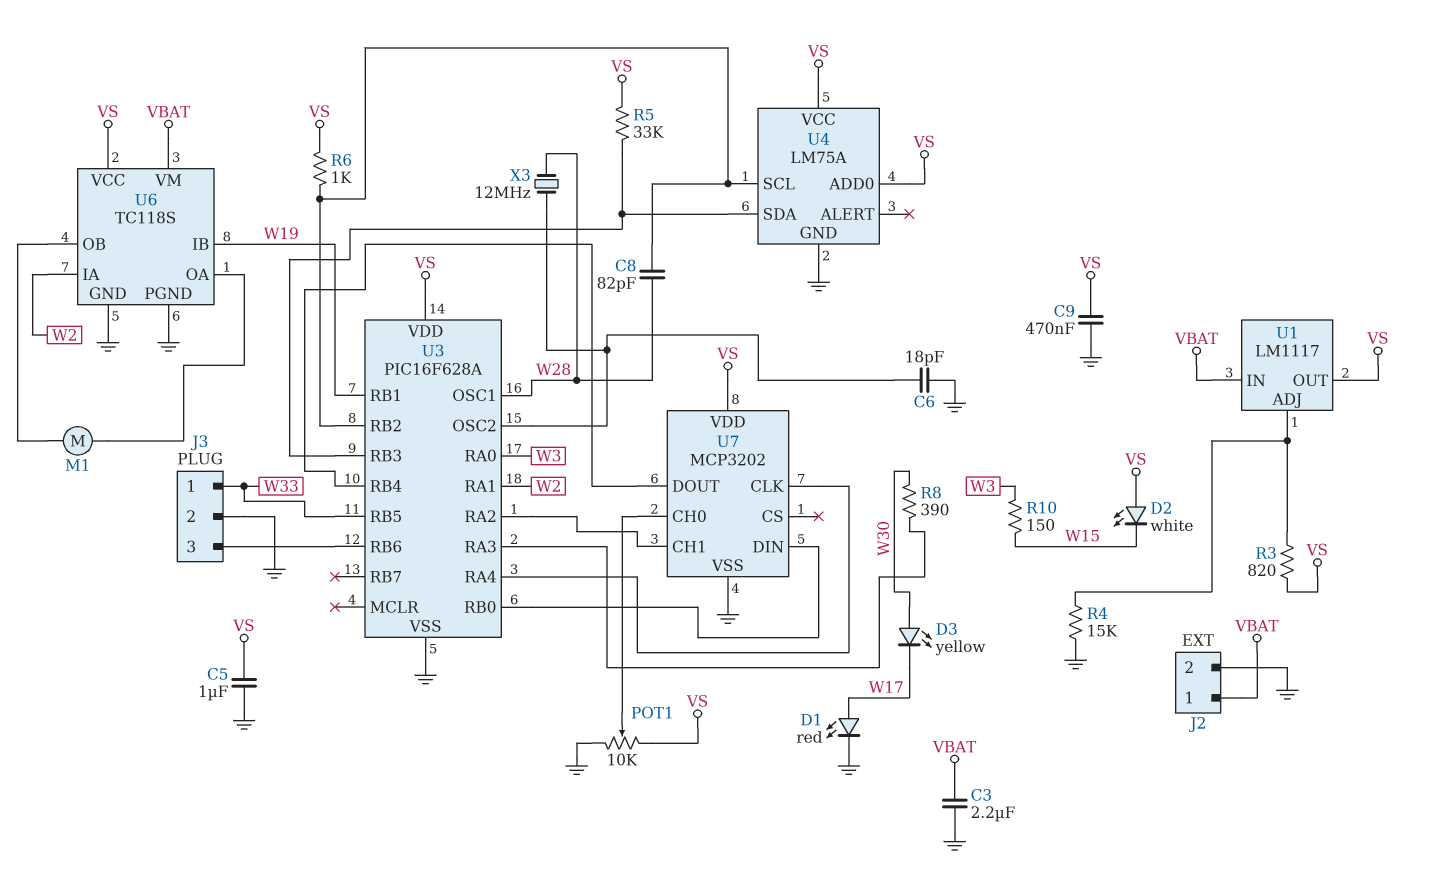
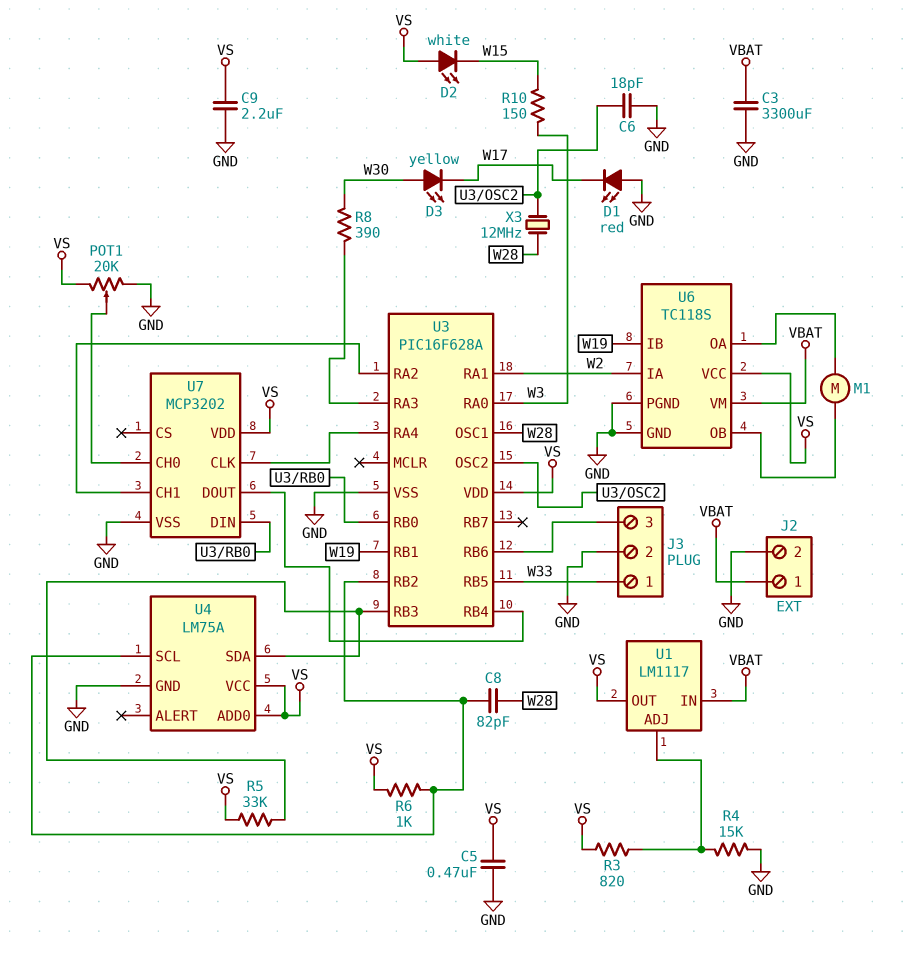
C3: 2.2uF (GND, VBAT) -> 3300uF (GND, VBAT)
C5: 1uF (GND, VS) -> 470nF (GND, VS)
C9: 470nF (GND, VS) -> 2.2uF (GND, VS)
D1: LED red (A W17, K GND) -> LED red (A GND, K W17)
POT1: 10k (GND, VS, wiper U7/CH0) -> 20k (GND, VS, wiper U7/CH0)

